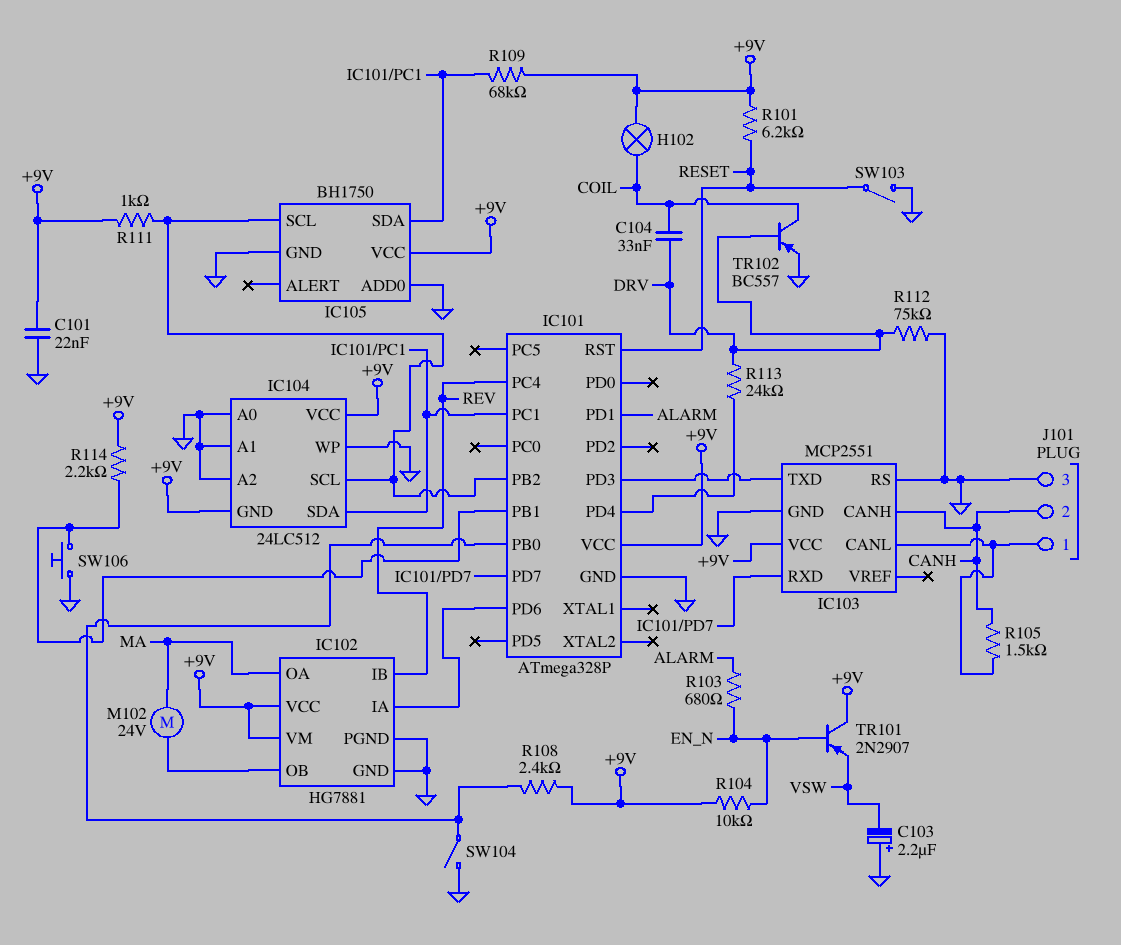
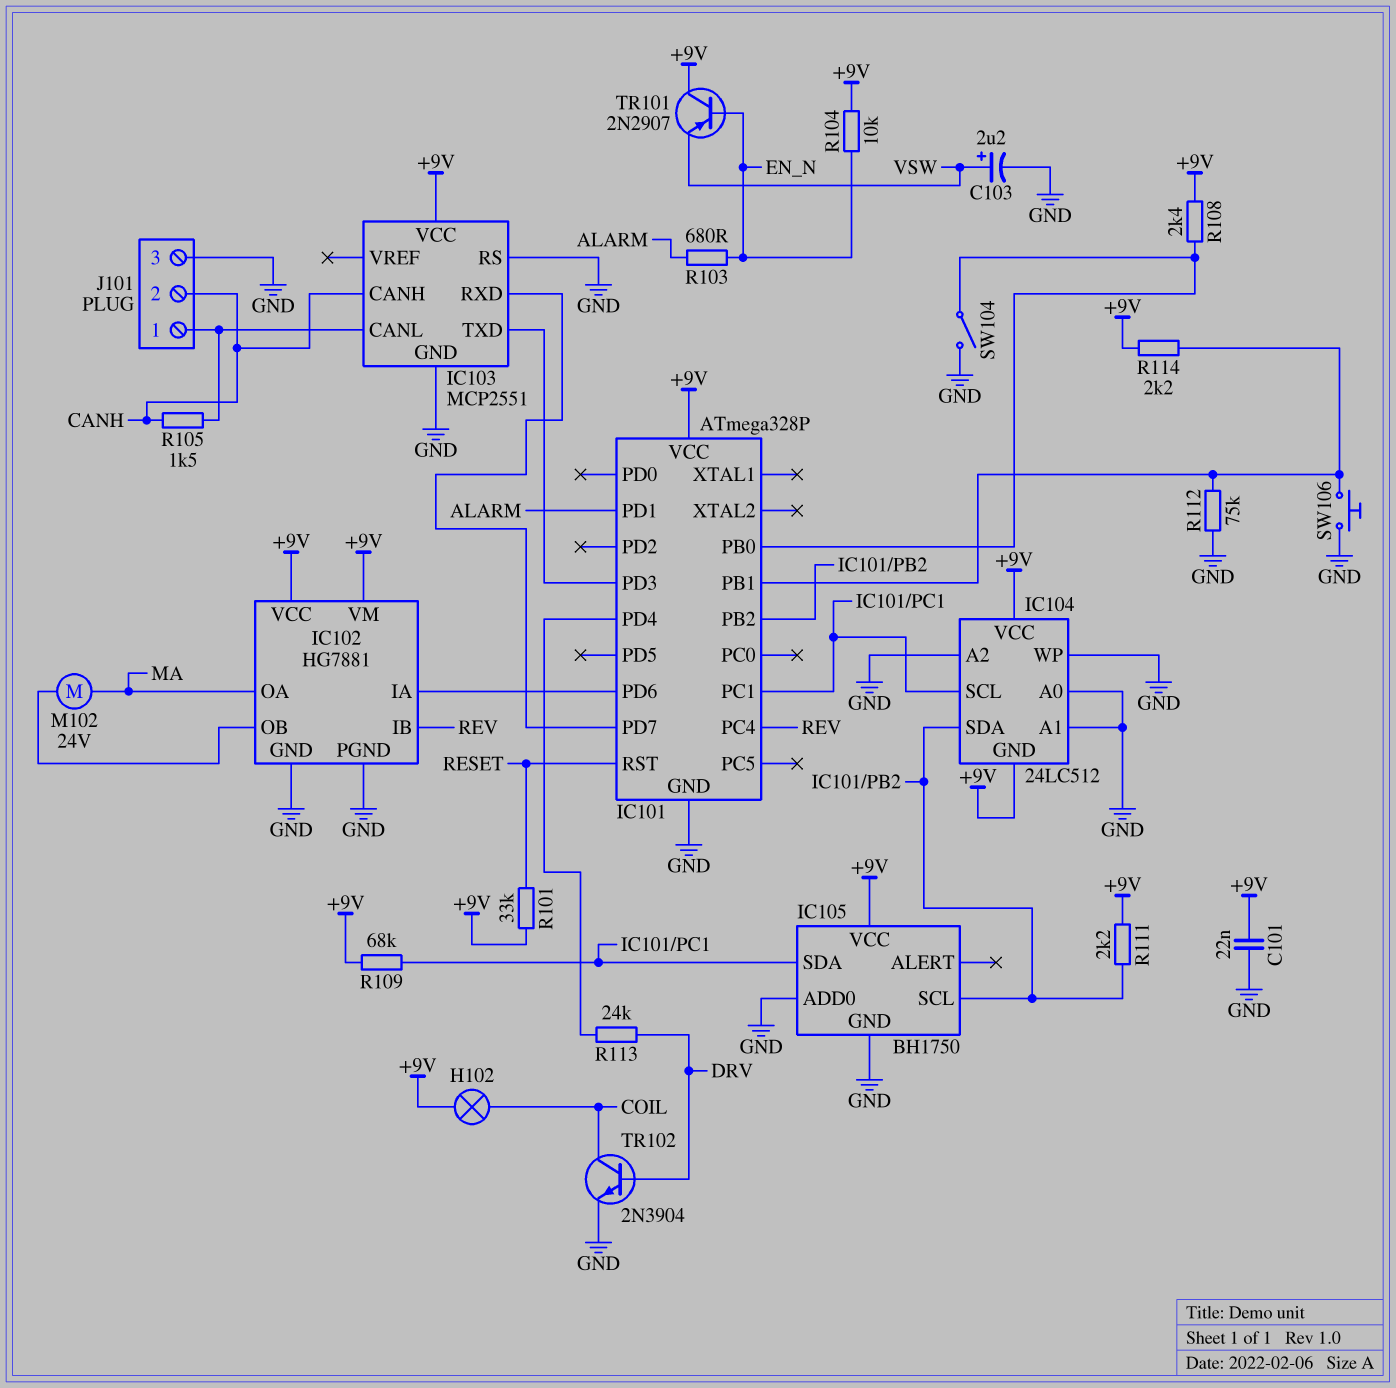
C103: 2.2uF (plus GND, minus VSW) -> 2.2uF (plus VSW, minus GND)
C104: 33nF (COIL, DRV) -> none
IC104 pin SCL: IC101/PB2 -> IC101/PC1
IC104 pin SDA: IC101/PC1 -> IC101/PB2
R101: 6.2k (+9V, RESET) -> 33k (+9V, RESET)
R111: 1k (+9V, IC101/PB2) -> 2.2k (+9V, IC101/PB2)
R112: 75k (DRV, GND) -> 75k (GND, IC101/PB1)
SW103: switch (GND, RESET) -> none
TR102: PNP BC557 (B DRV, C COIL, E GND) -> NPN 2N3904 (B DRV, C COIL, E GND)

